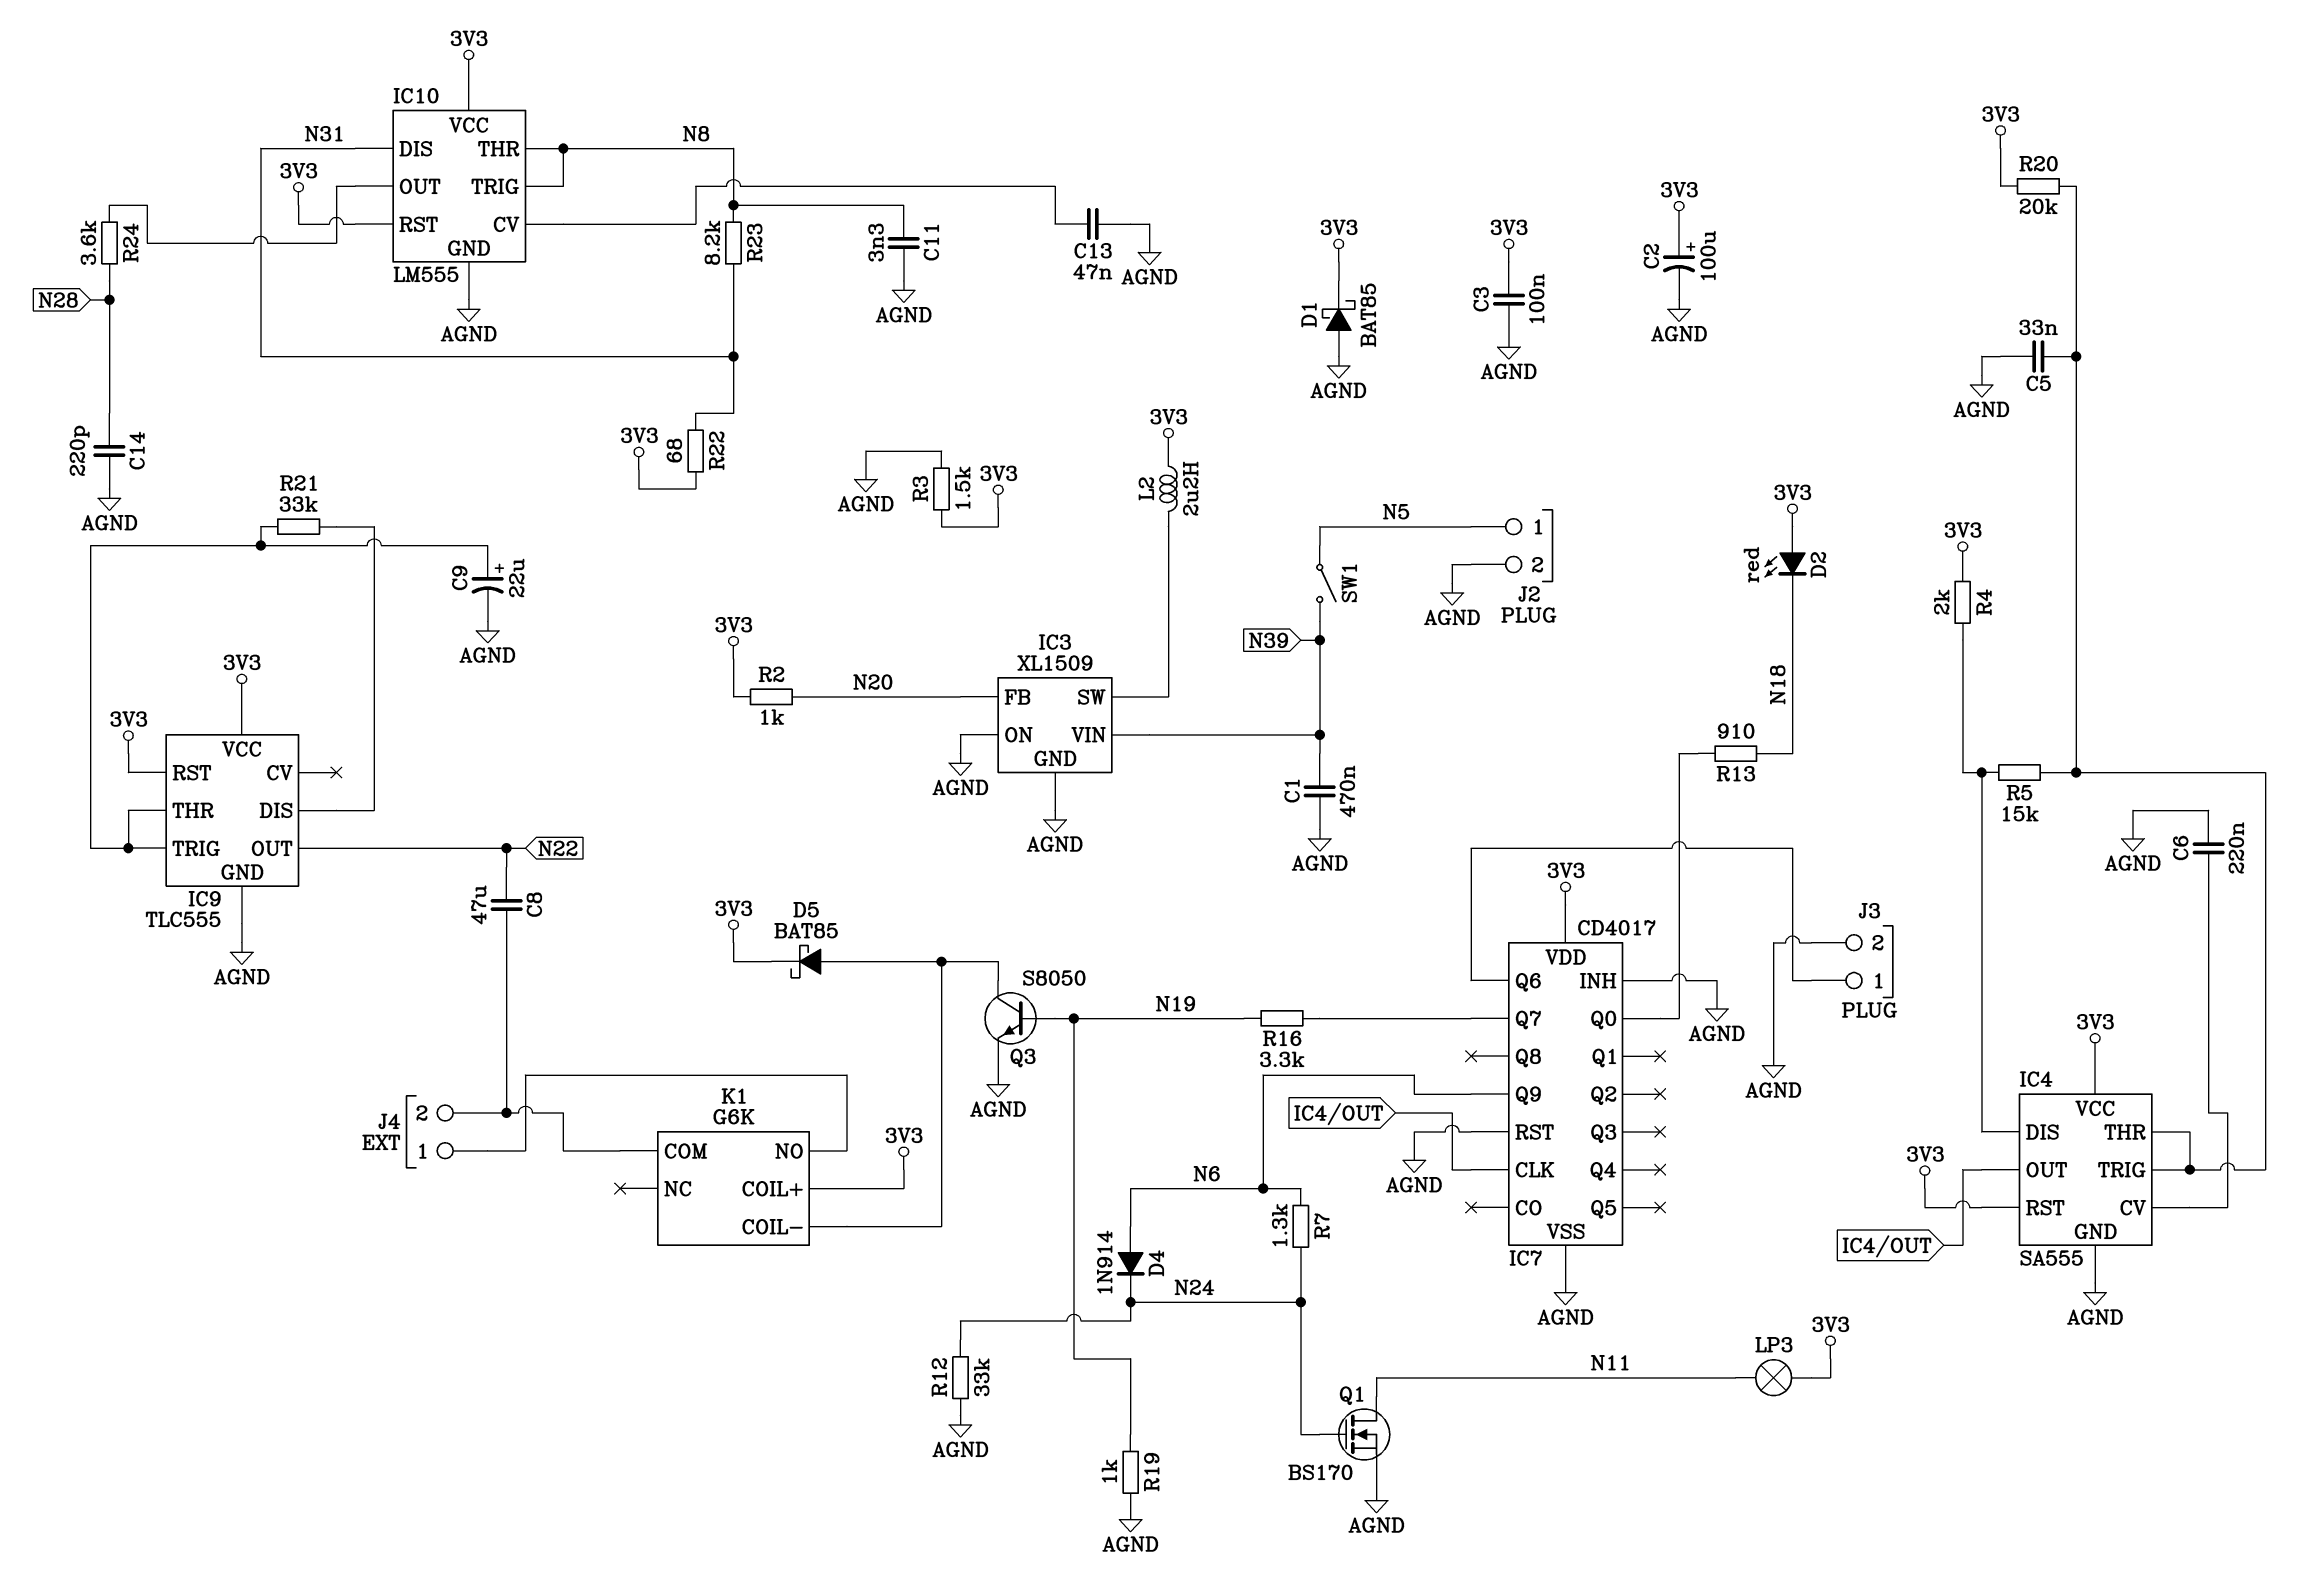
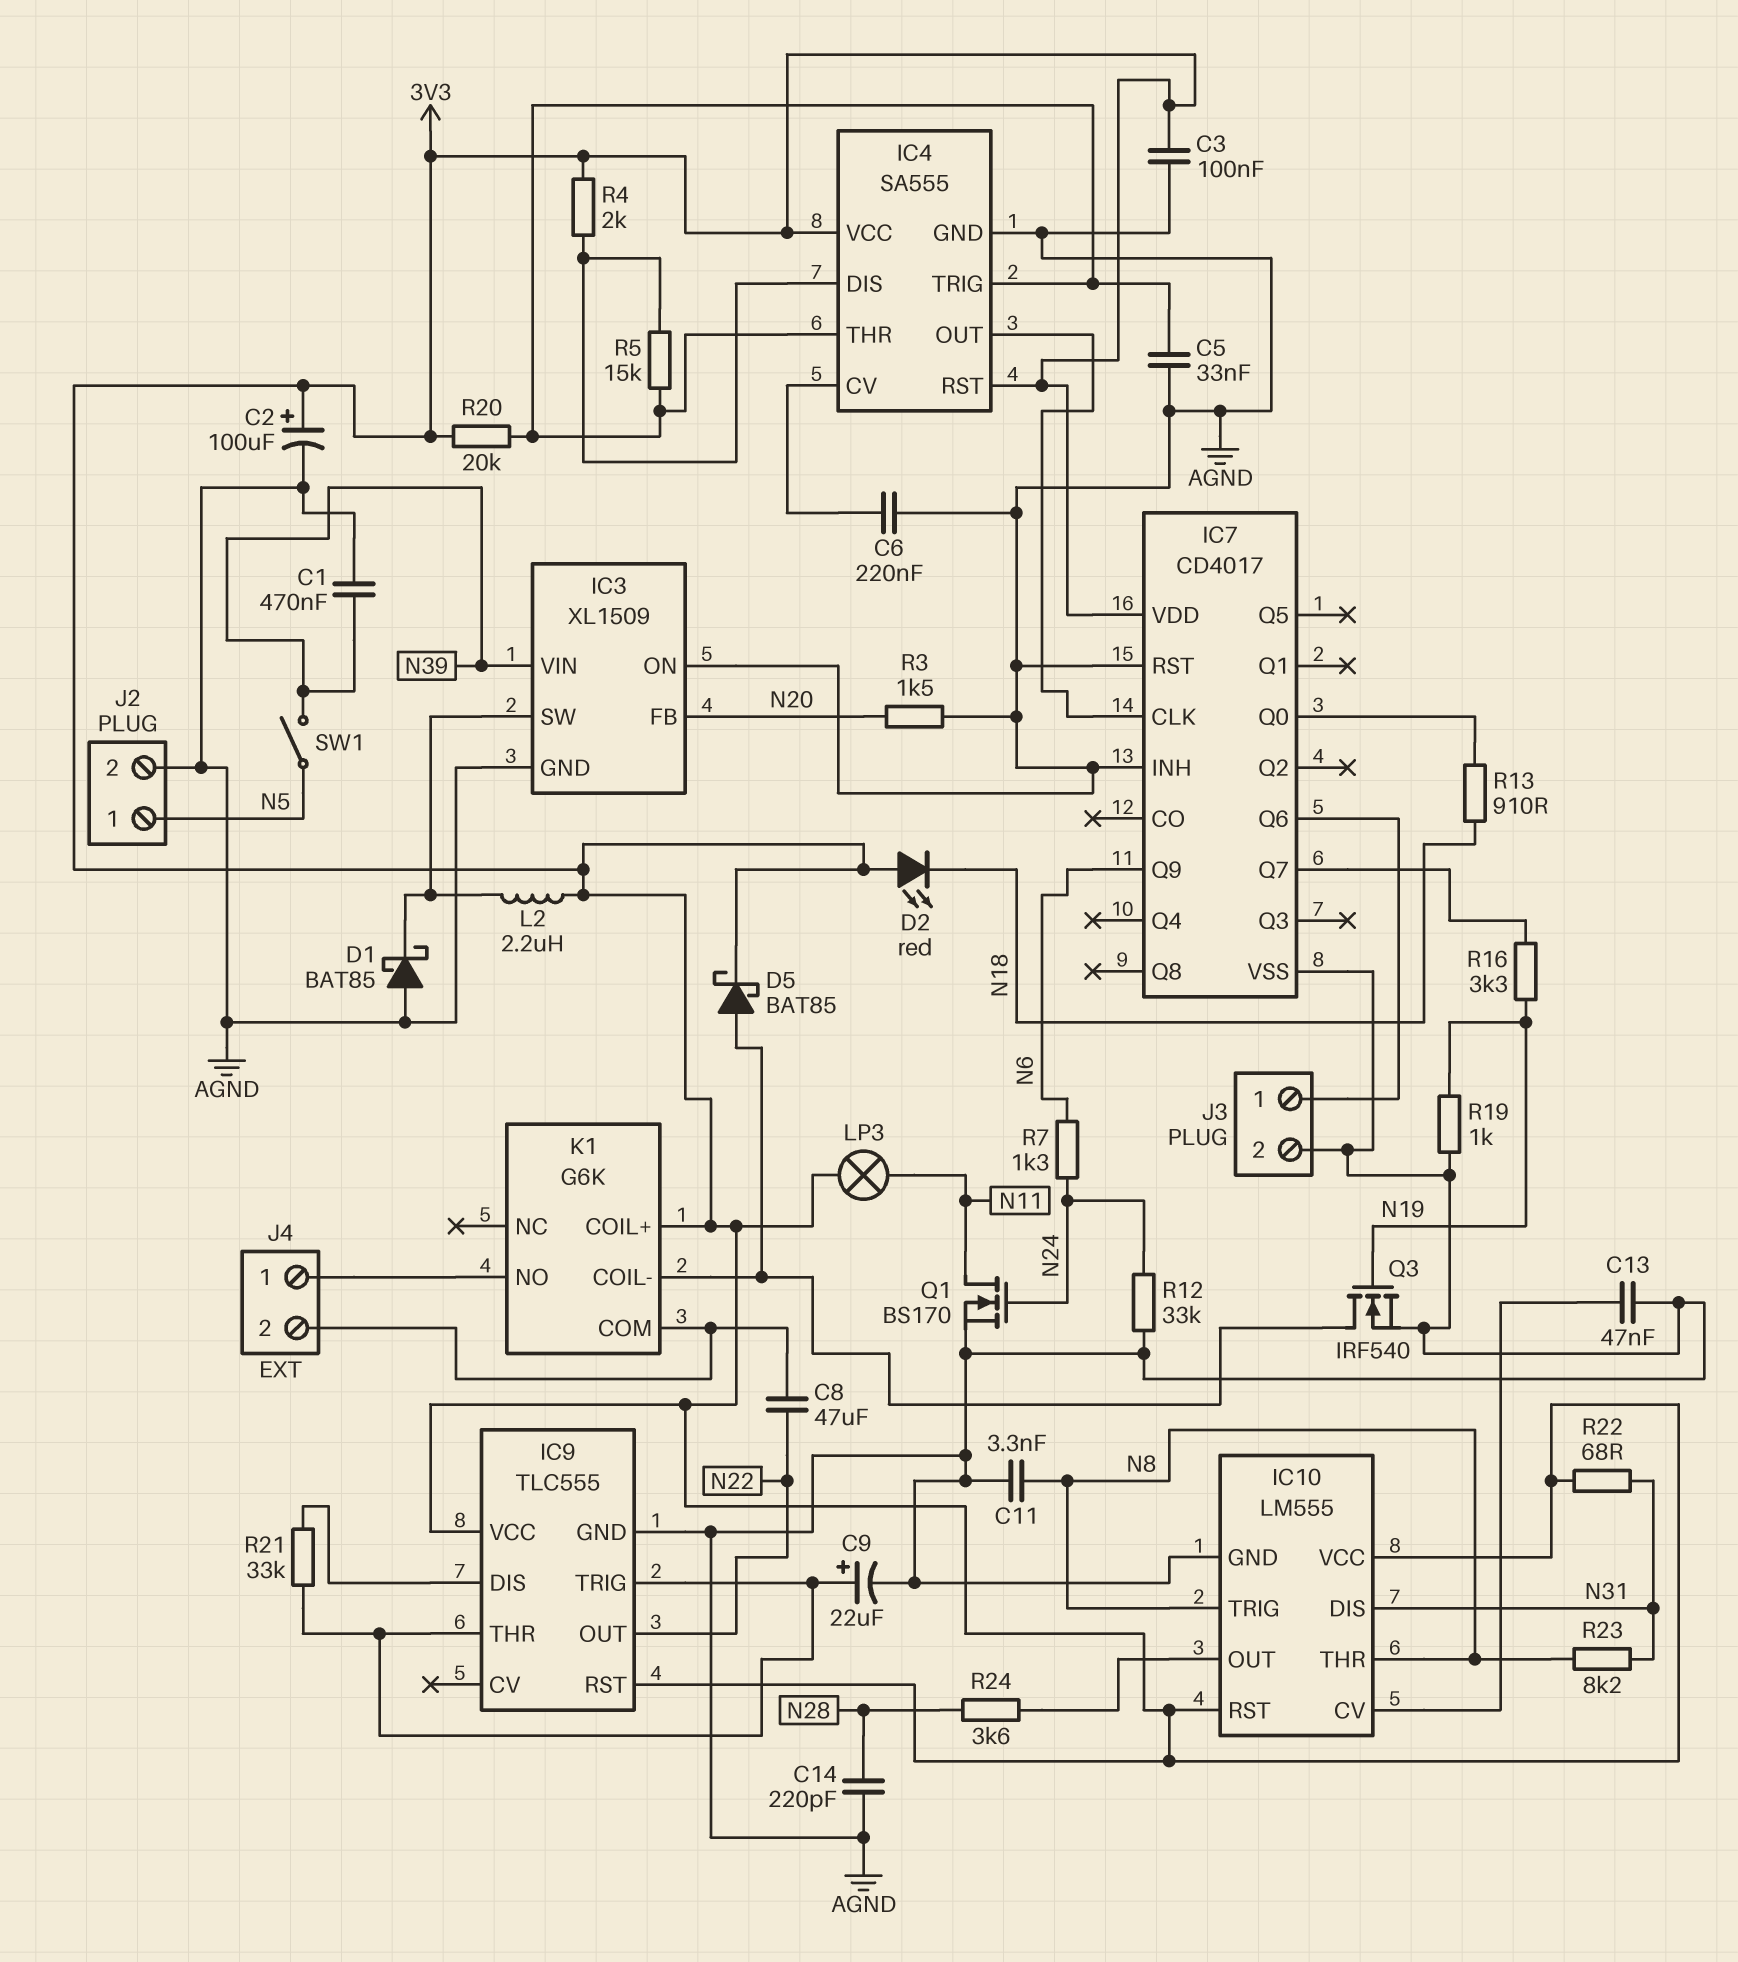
D1: schottky BAT85 (A AGND, K 3V3) -> schottky BAT85 (A AGND, K IC3/SW)
D4: diode 1N914 (A N6, K N24) -> none
Q3: NPN S8050 (B N19, C K1/COIL-, E AGND) -> NMOS IRF540 (G N19, D K1/COIL-, S AGND)
R2: 1k (3V3, N20) -> none
R3: 1.5k (3V3, AGND) -> 1.5k (AGND, N20)

